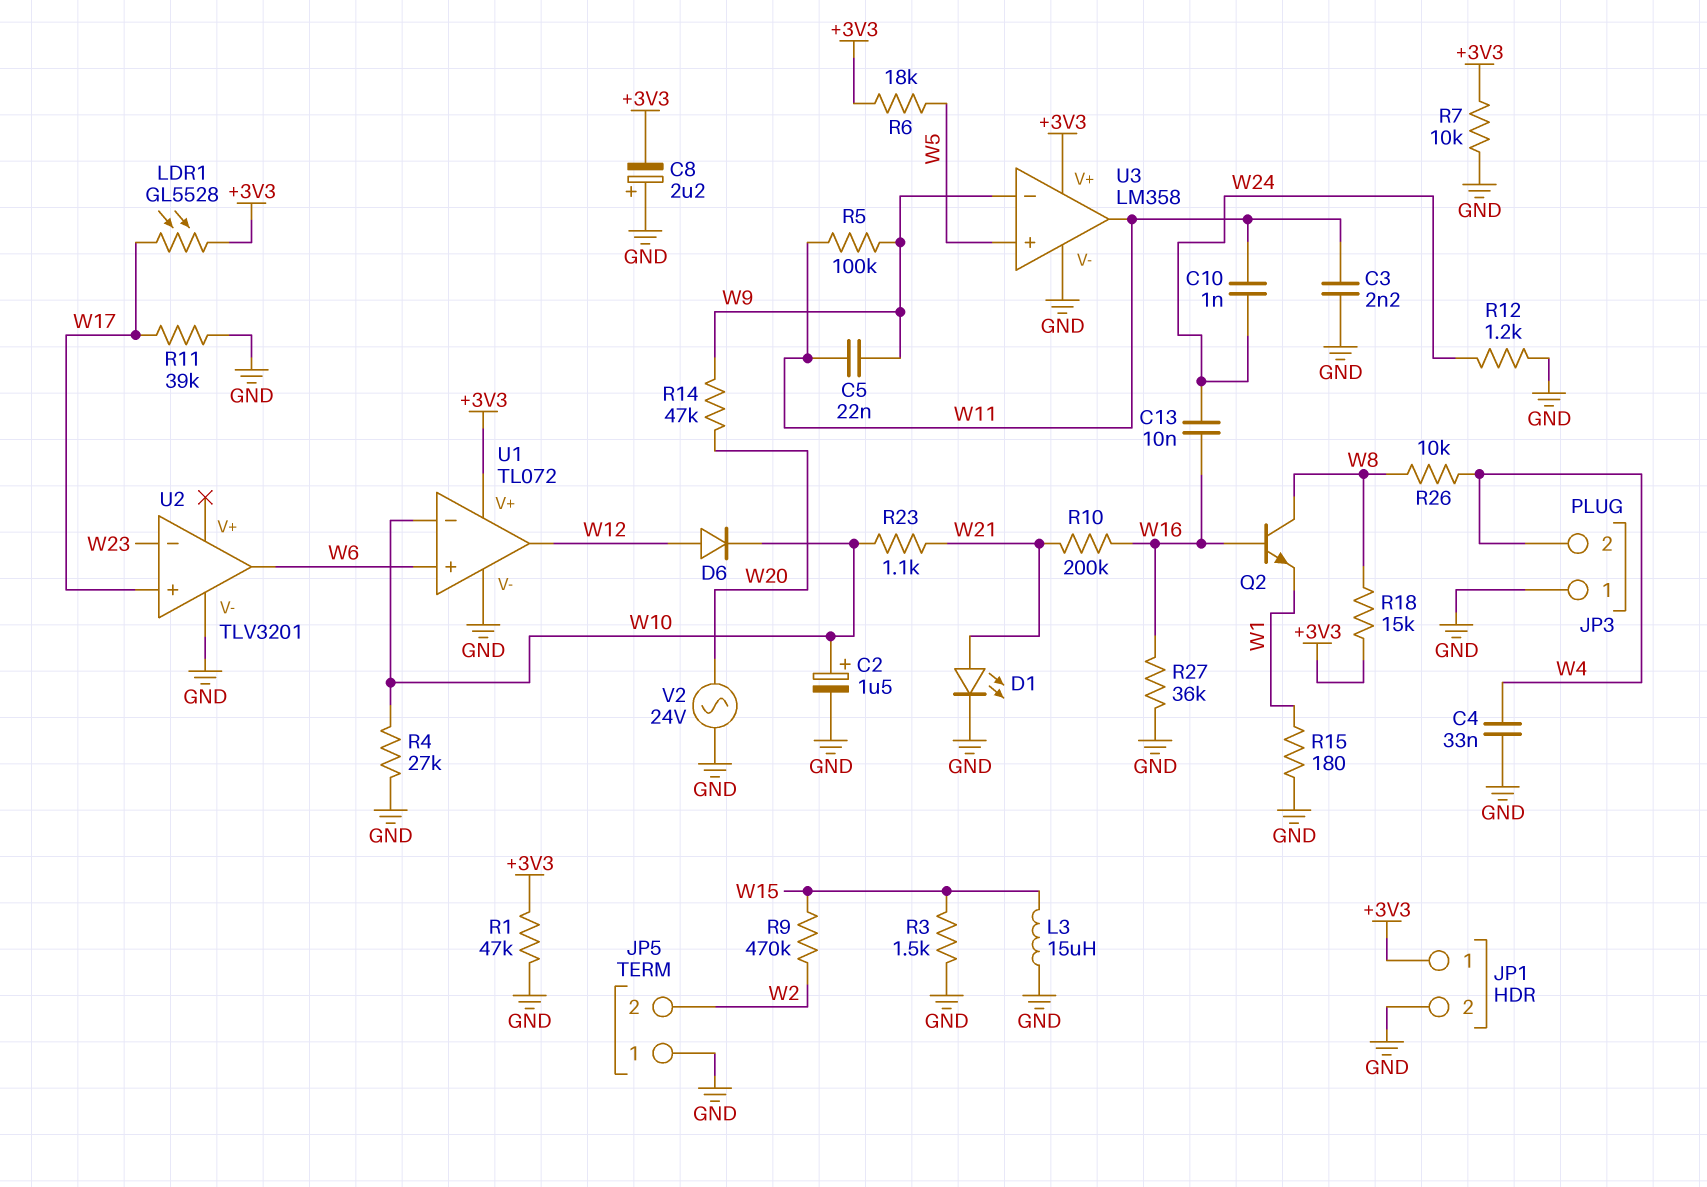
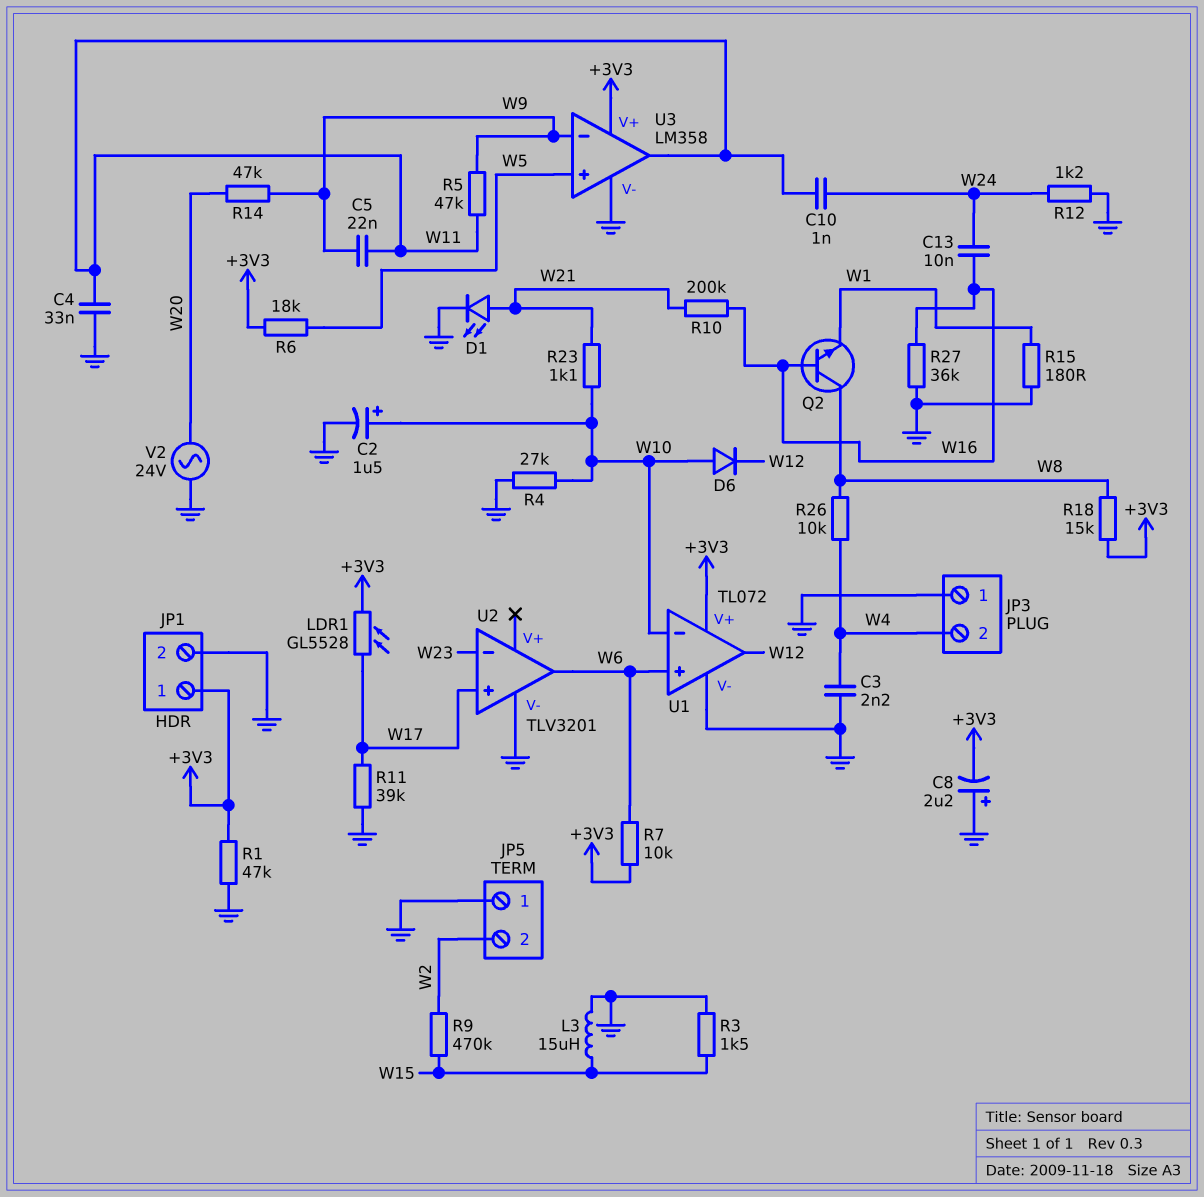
C3: 2.2nF (GND, W11) -> 2.2nF (GND, W4)
C4: 33nF (GND, W4) -> 33nF (GND, W11)
D6: diode (A W12, K W10) -> diode (A W10, K W12)
R5: 100k (W9, W11) -> 47k (W9, W11)
R7: 10k (+3V3, GND) -> 10k (+3V3, W6)

